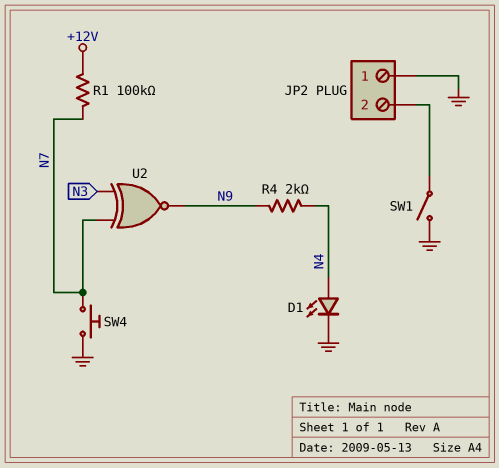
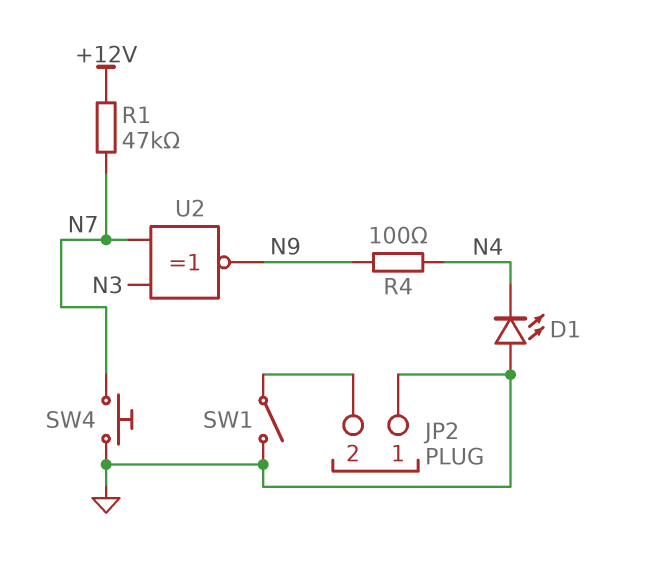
D1: LED (A N4, K GND) -> LED (A GND, K N4)
R1: 100k (+12V, N7) -> 47k (+12V, N7)
R4: 2k (N4, N9) -> 100 (N4, N9)

